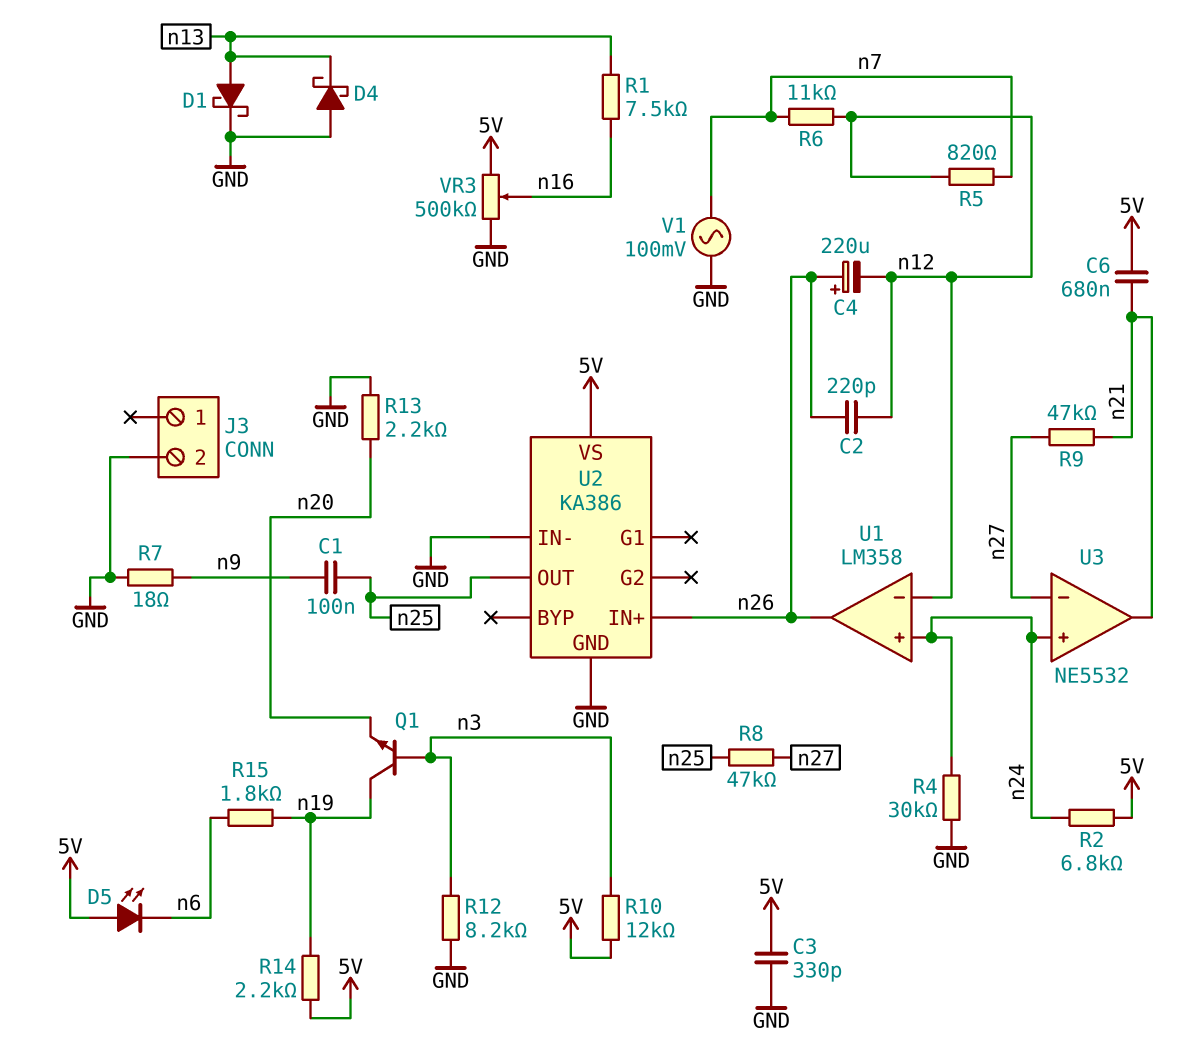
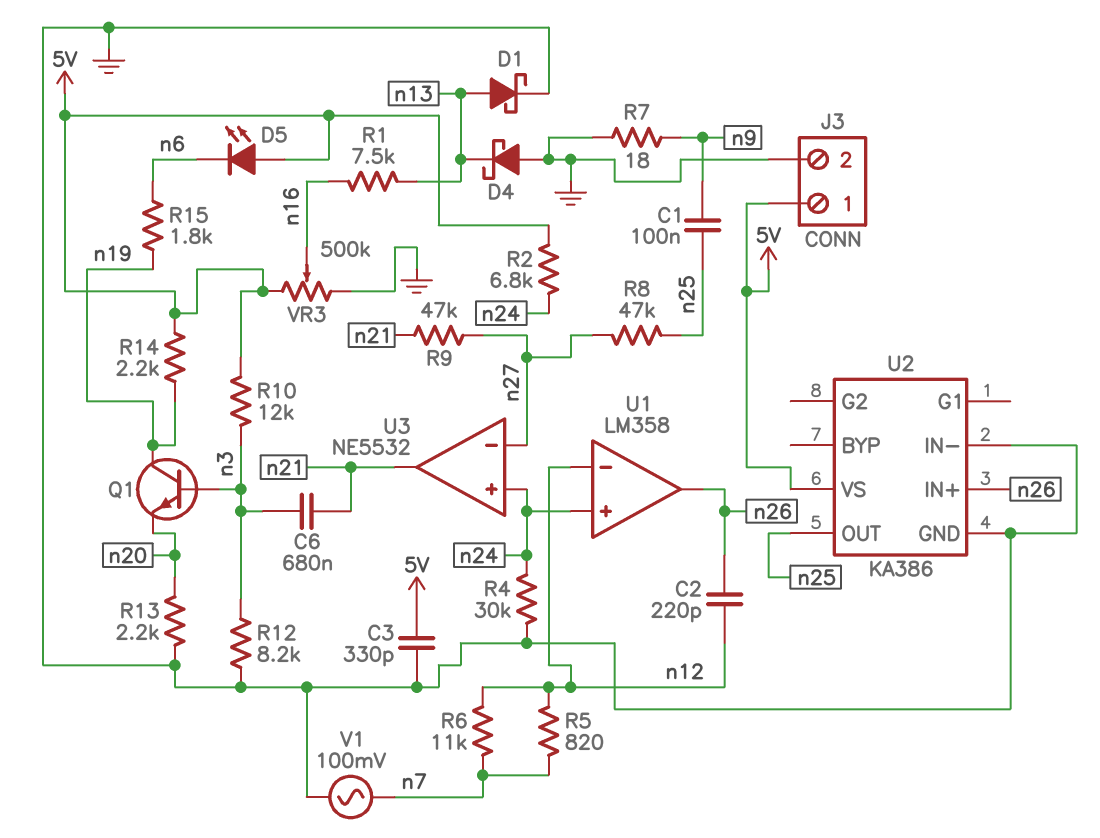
C4: 220uF (plus n26, minus n12) -> none
C6: 680nF (5V, n21) -> 680nF (n3, n21)
J3 pin 1: none -> 5V

